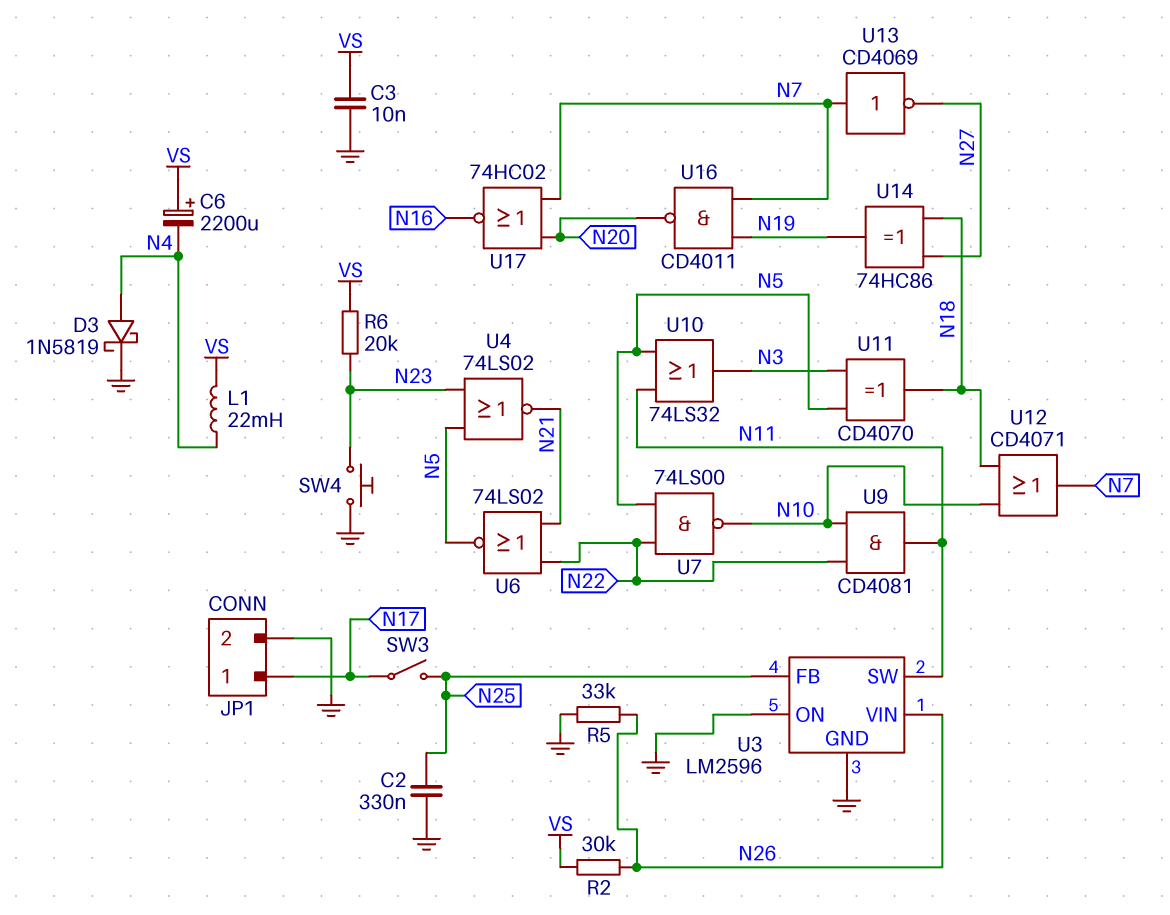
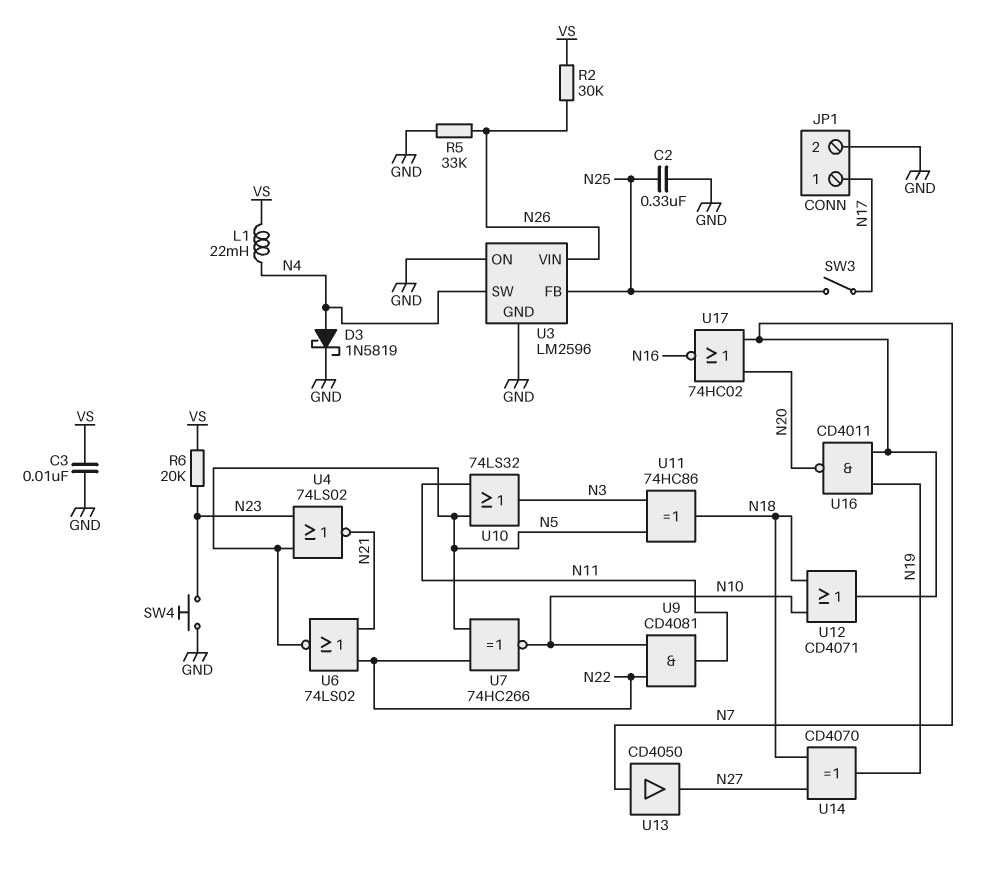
C6: 2200uF (plus VS, minus N4) -> none
U3 pin SW: N11 -> N4
U7: NAND 74LS00 (in N5, in N22, out N10) -> XNOR 74HC266 (in N5, in N22, out N10)
U11: XOR CD4070 (in N3, in N5, out N18) -> XOR 74HC86 (in N3, in N5, out N18)
U13: NOT CD4069 (in N7, out N27) -> buffer CD4050 (in N7, out N27)
U14: XOR 74HC86 (in N18, in N27, out N19) -> XOR CD4070 (in N18, in N27, out N19)

